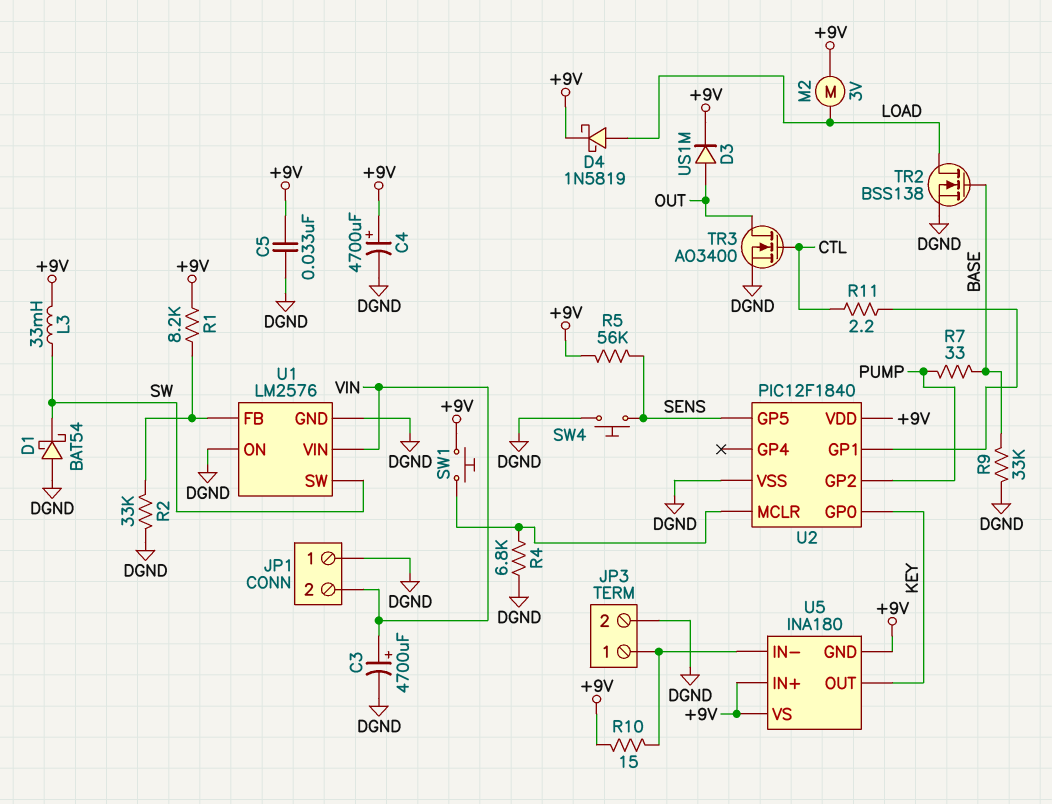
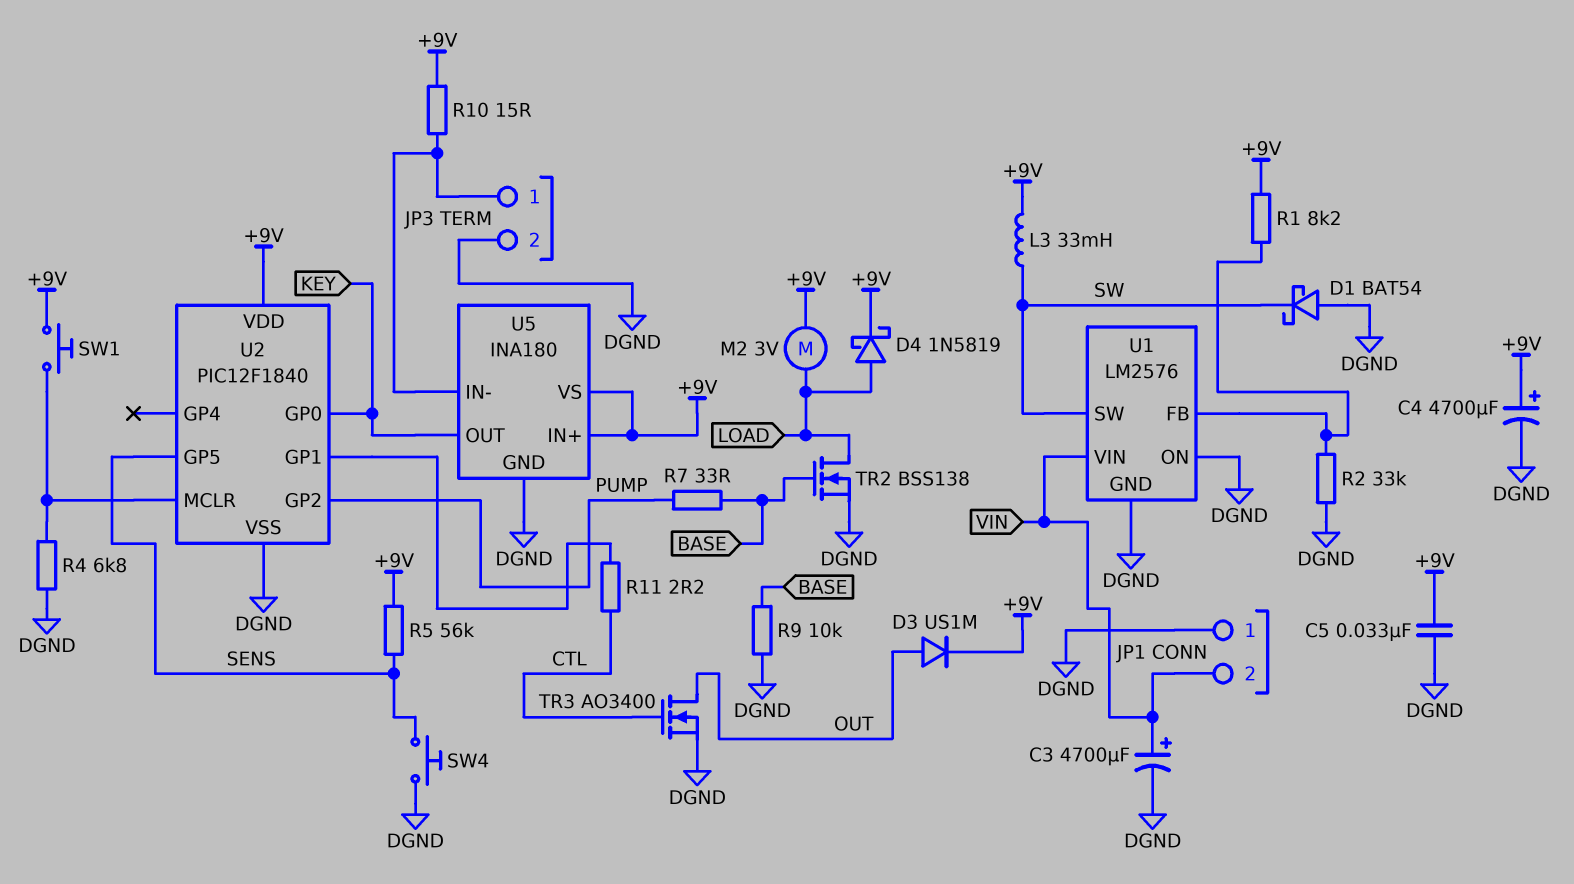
R9: 33k (BASE, DGND) -> 10k (BASE, DGND)
U5 pin GND: +9V -> DGND

